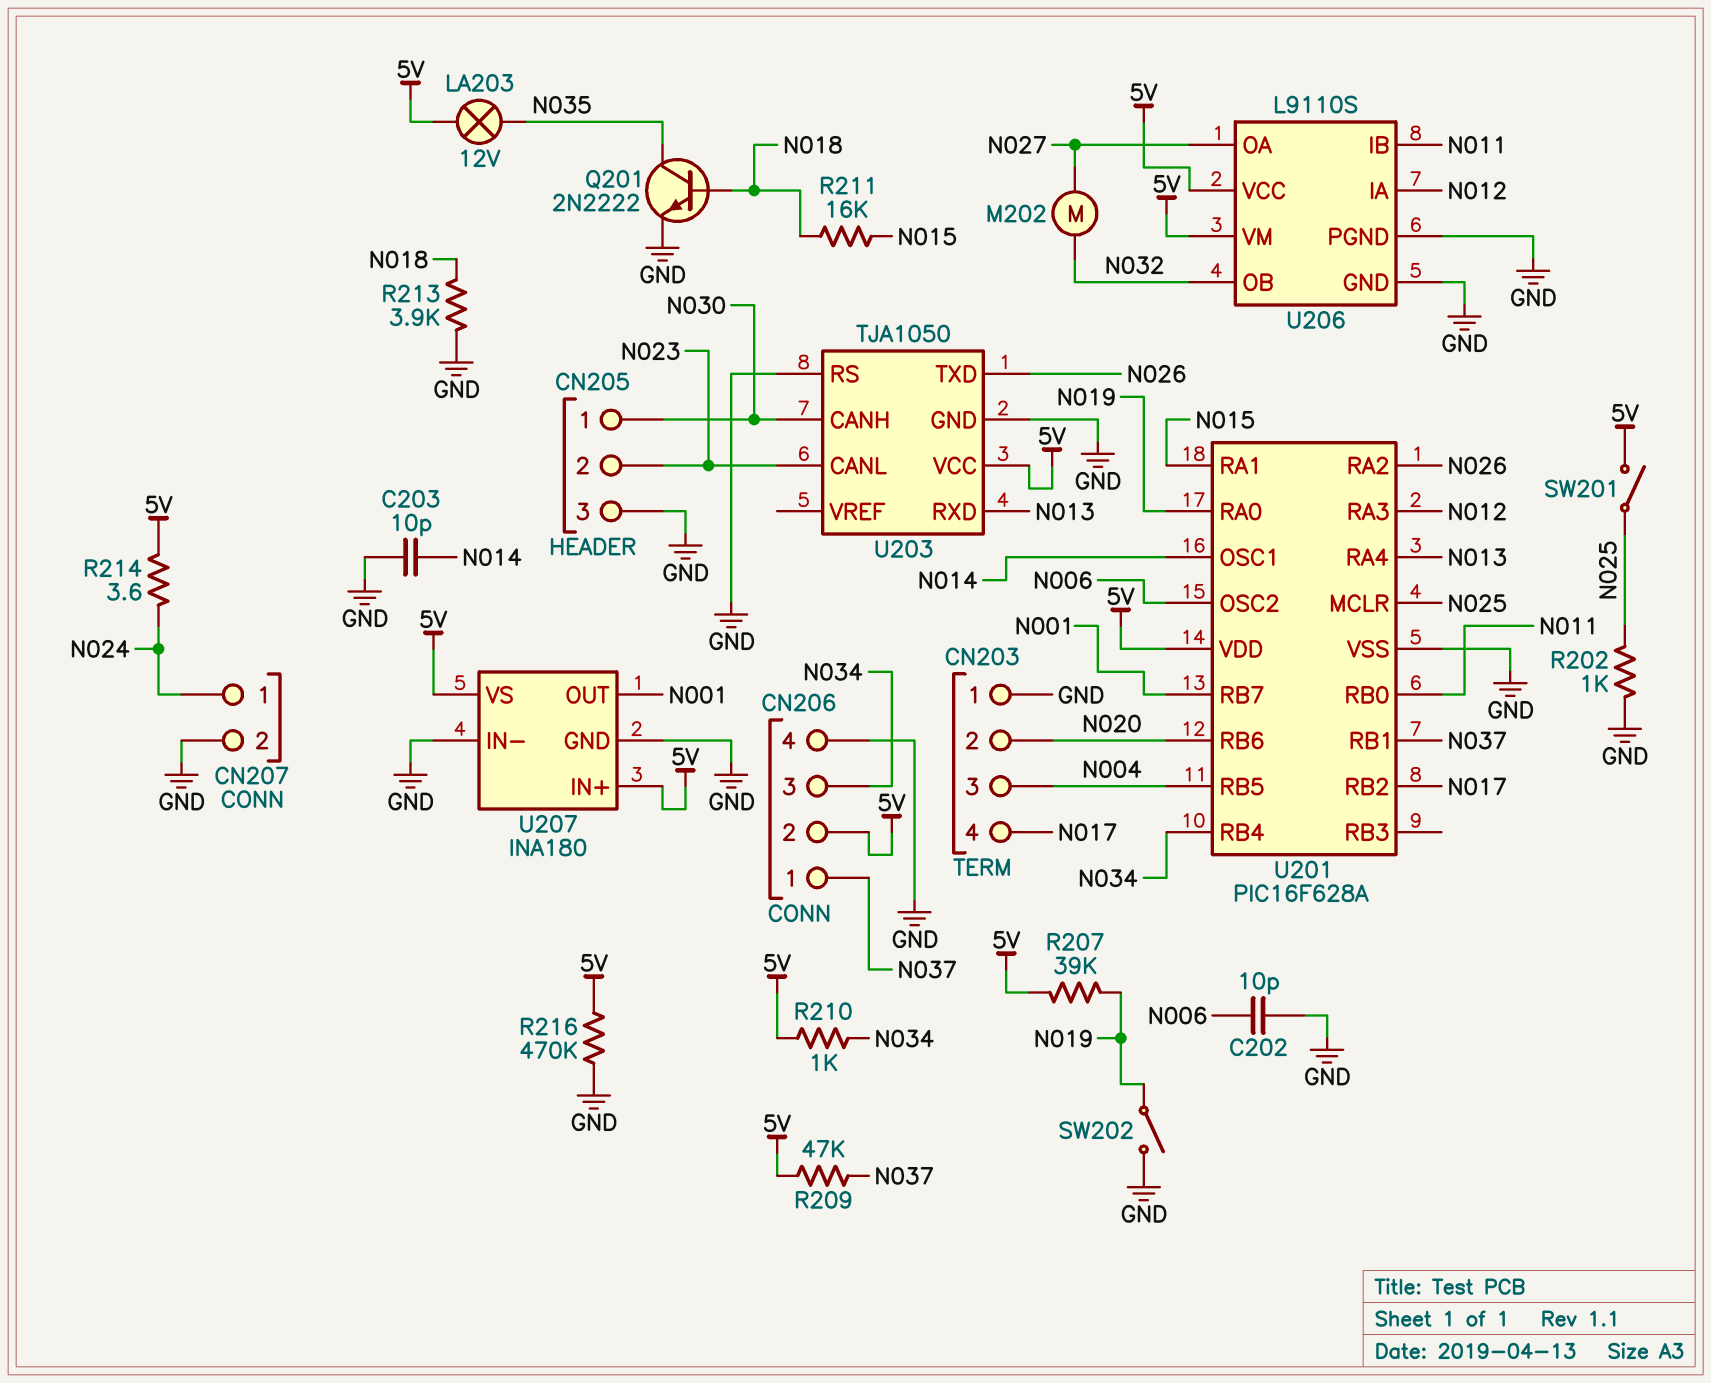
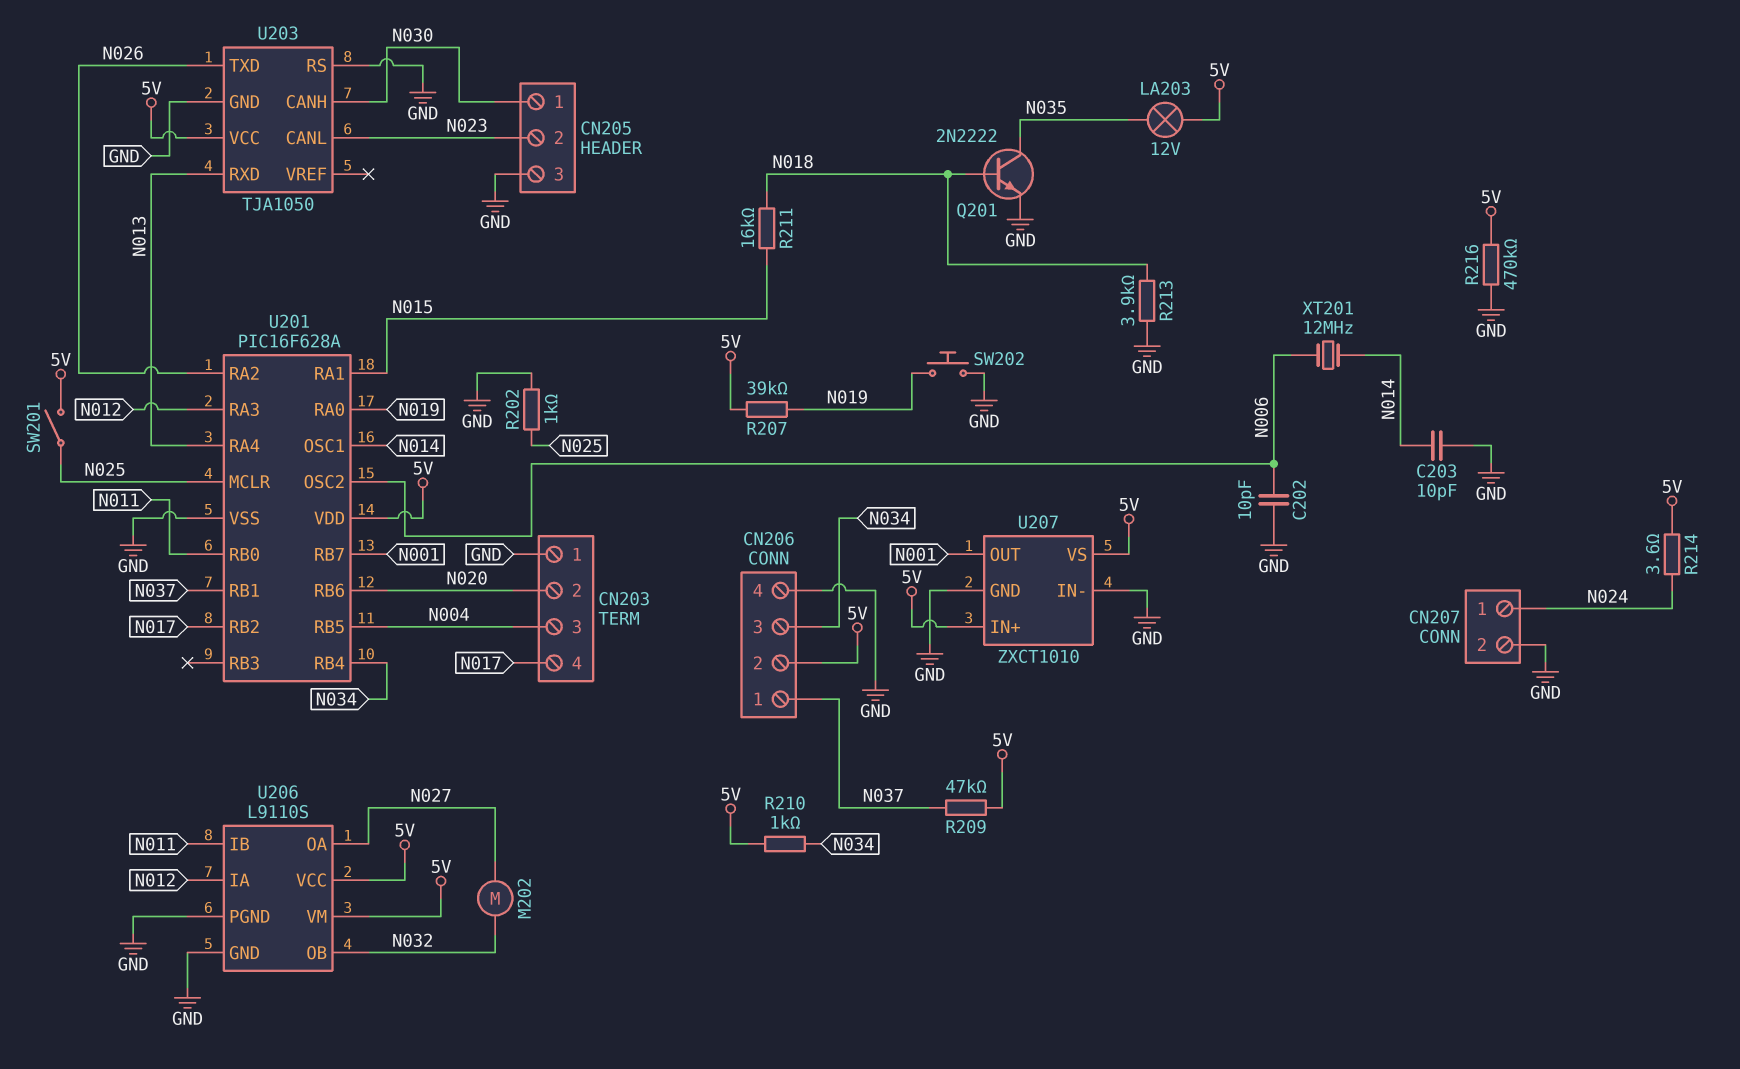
SW202: switch (GND, N019) -> button (GND, N019)
U207: INA180 -> ZXCT1010
XT201: none -> 12MHz (N006, N014)

